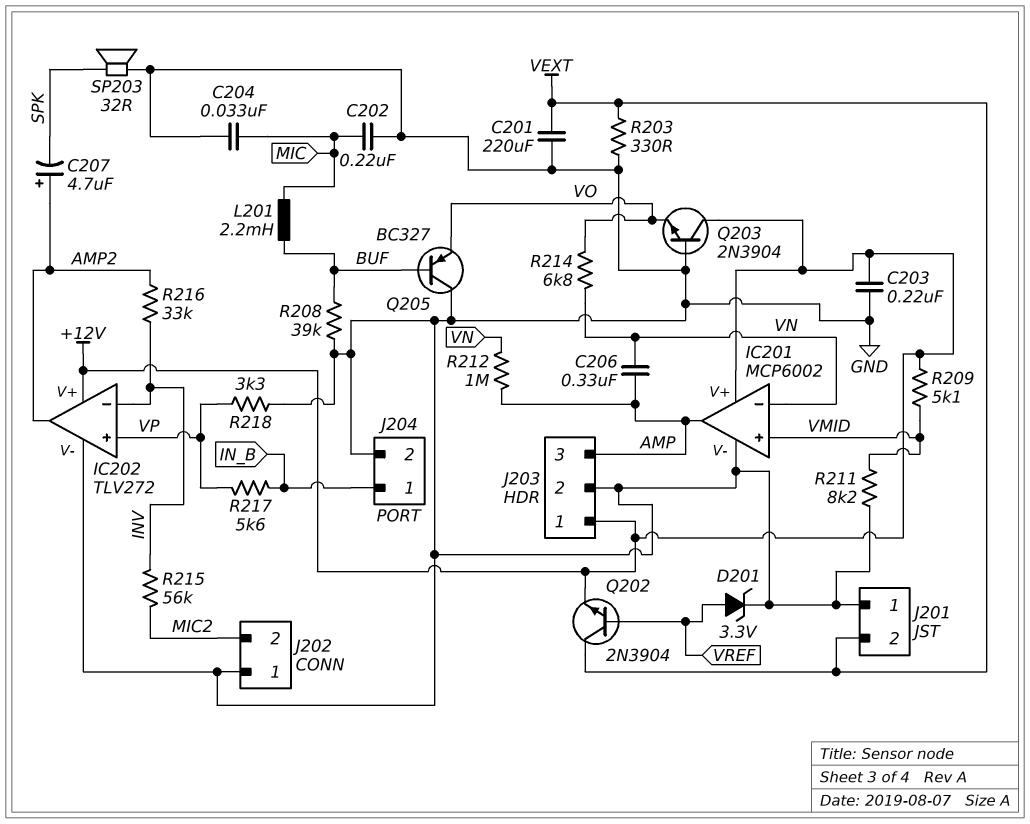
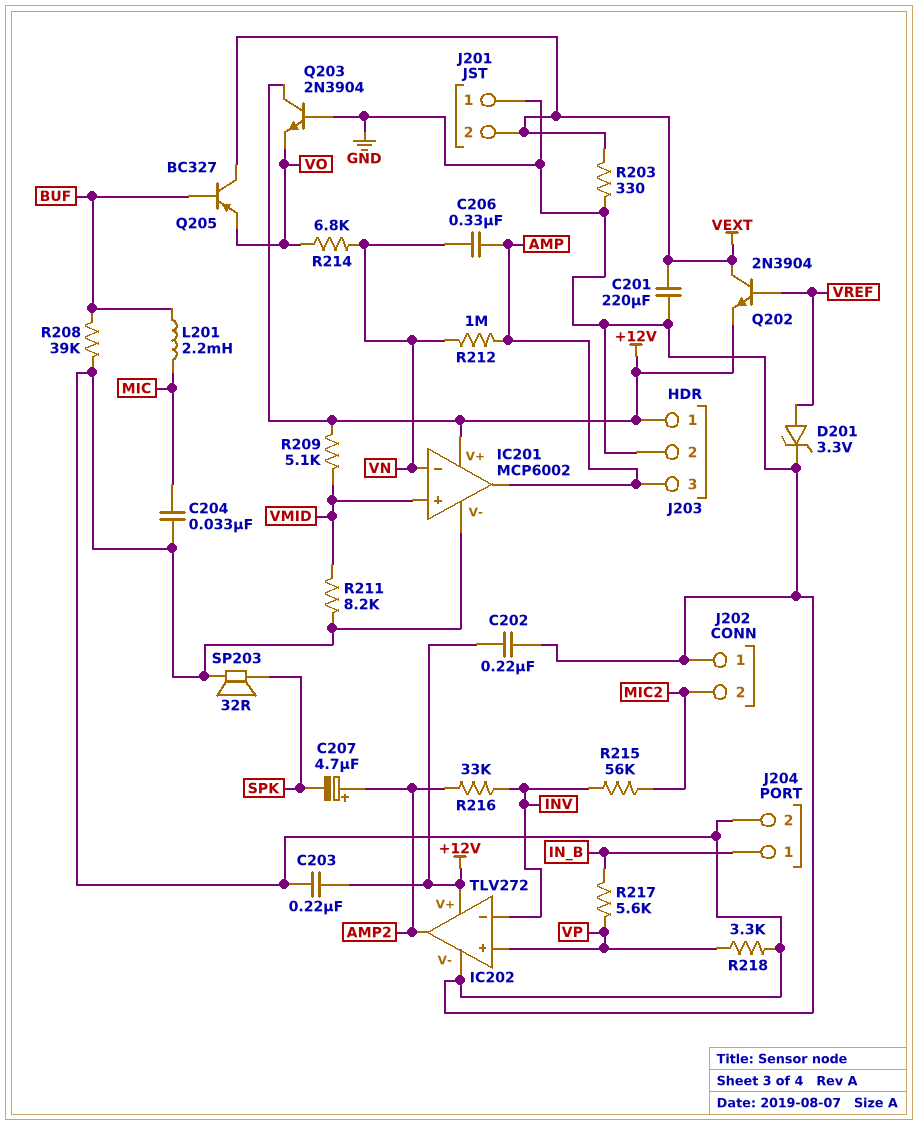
C202: 220nF (GND, MIC) -> 220nF (+12V, GND)
Q205: PNP BC327 (B BUF, C GND, E VO) -> PNP BC327 (B BUF, C VEXT, E VO)

